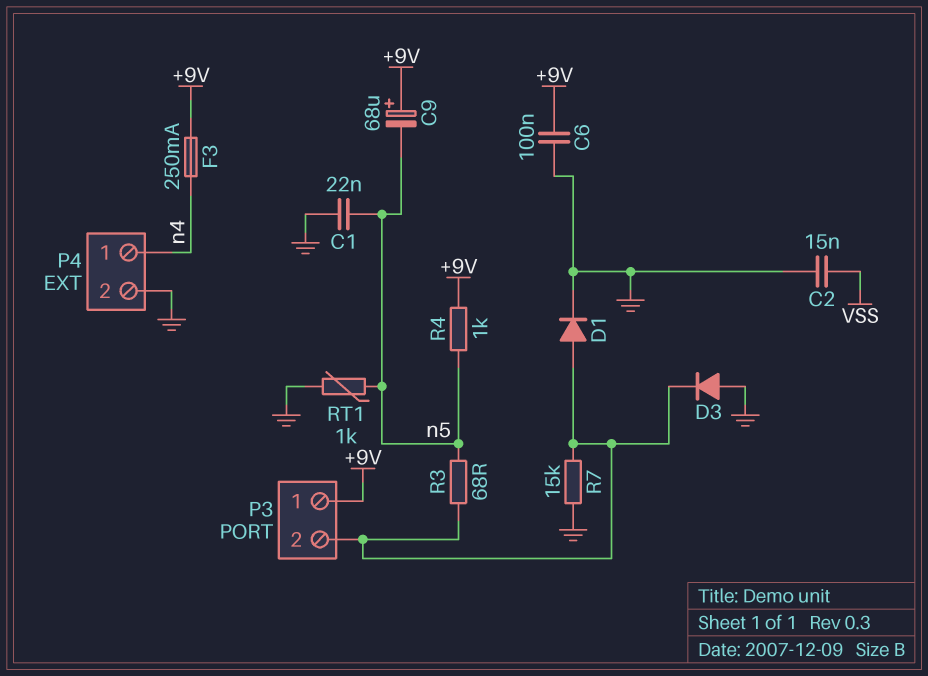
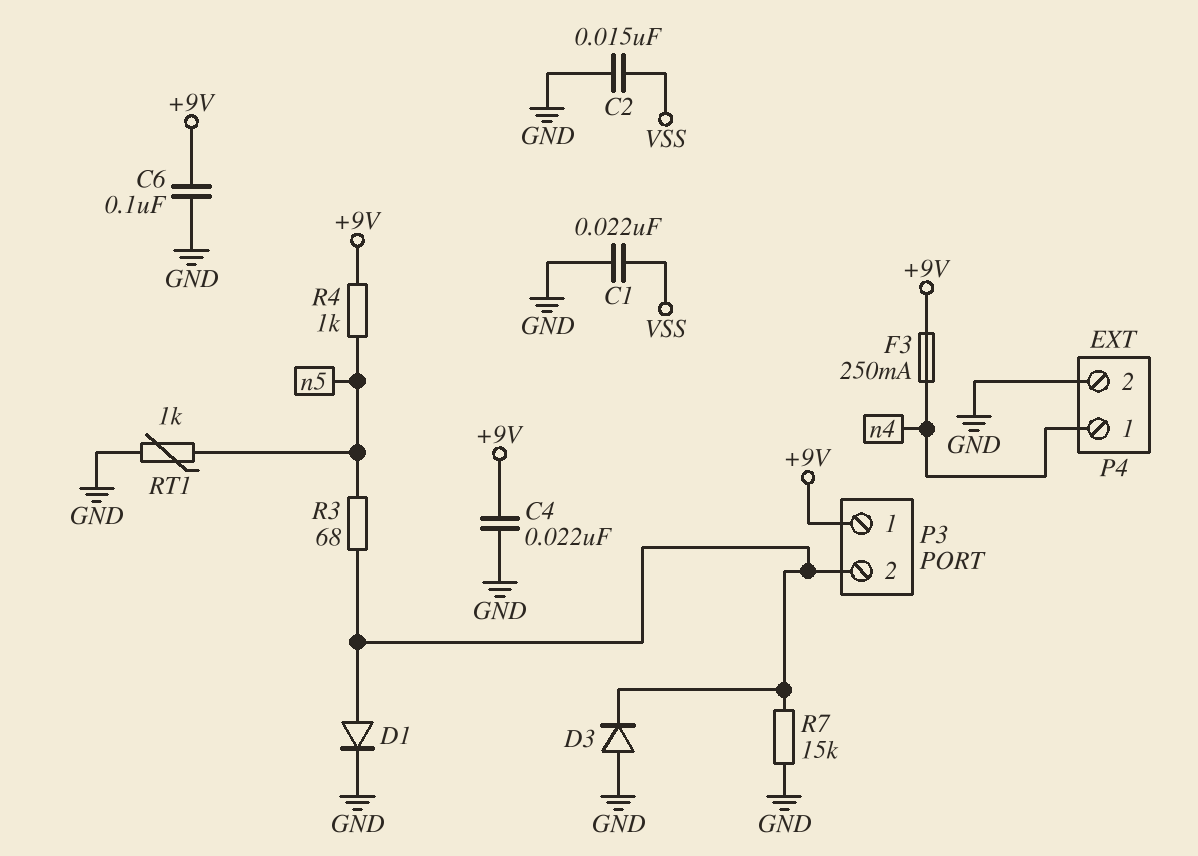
C1: 22nF (GND, n5) -> 22nF (GND, VSS)
C4: none -> 22nF (+9V, GND)
C9: 68uF (plus +9V, minus n5) -> none

